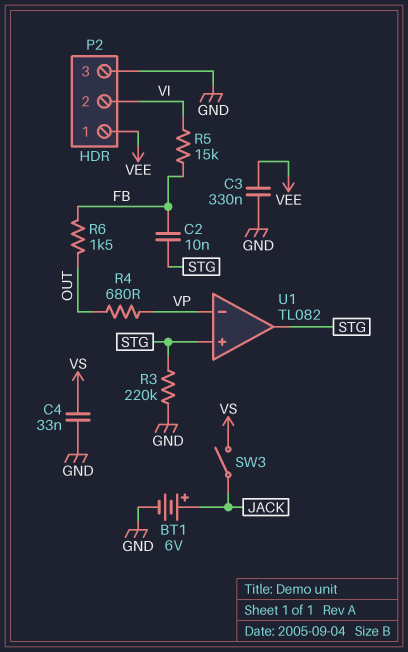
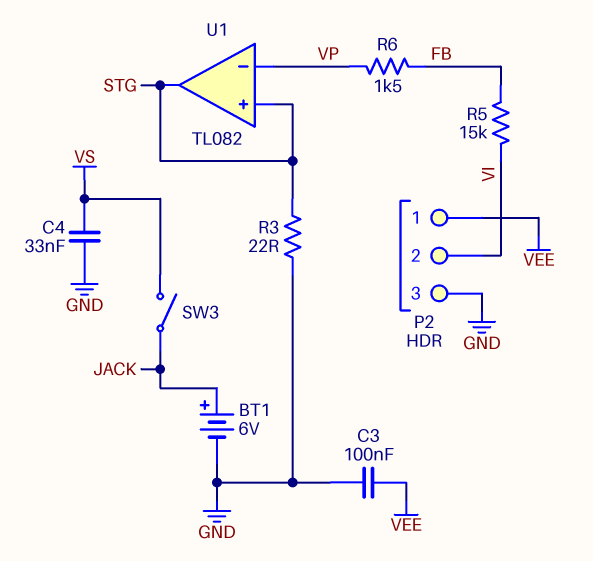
C2: 10nF (FB, STG) -> none
C3: 330nF (GND, VEE) -> 100nF (GND, VEE)
R3: 220k (GND, STG) -> 22 (GND, STG)
R4: 680 (OUT, VP) -> none
R6: 1.5k (FB, OUT) -> 1.5k (FB, VP)

